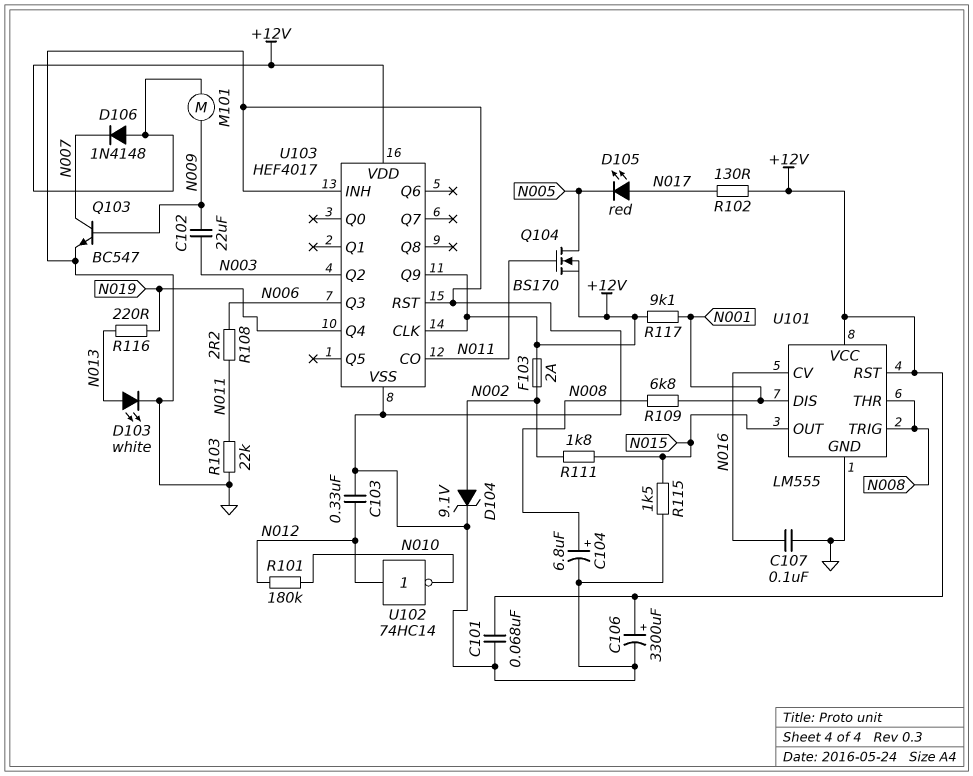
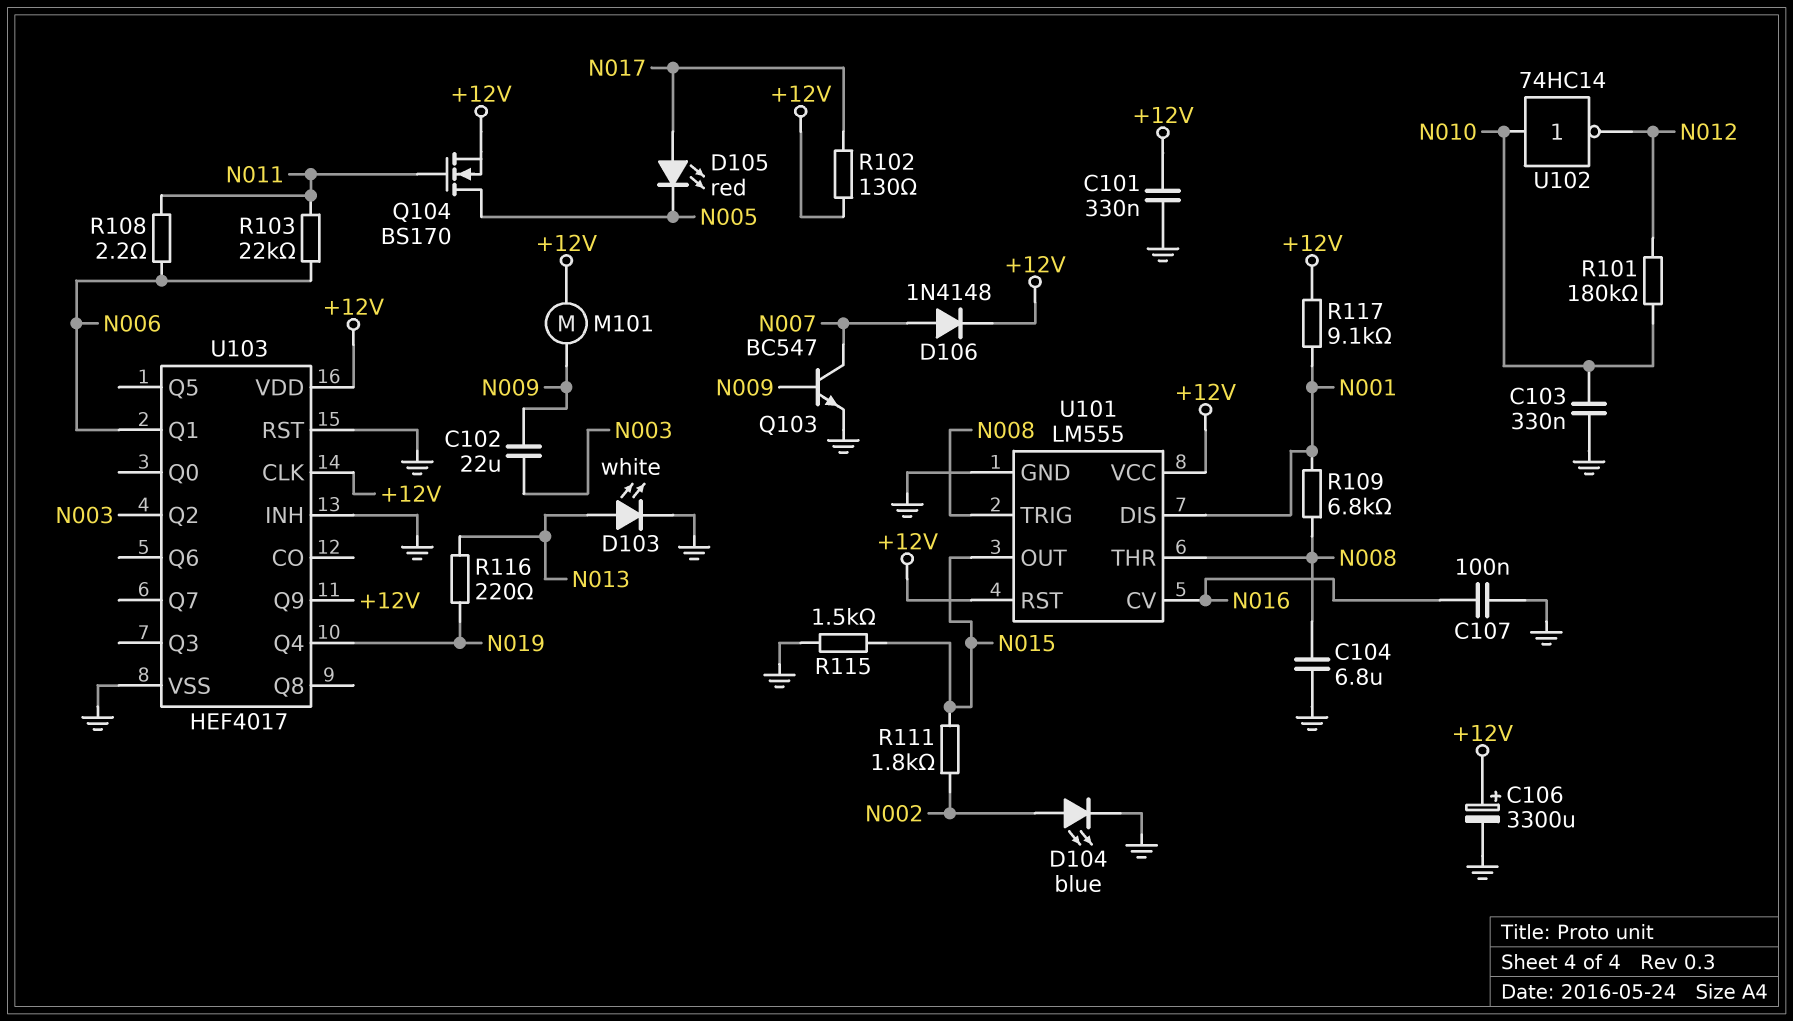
C101: 68nF (+12V, GND) -> 330nF (+12V, GND)
C103: 330nF (GND, N012) -> 330nF (GND, N010)
C104: 6.8uF (plus N008, minus GND) -> 6.8uF (GND, N008)
D104: zener 9.1V (A N002, K GND) -> LED blue (A N002, K GND)
D106: diode 1N4148 (A +12V, K N007) -> diode 1N4148 (A N007, K +12V)
F103: 2A (+12V, N002) -> none
R103: 22k (GND, N011) -> 22k (N006, N011)
U102: NOT 74HC14 (in N012, out N010) -> NOT 74HC14 (in N010, out N012)
U103 pin CO: N011 -> none
U103 pin Q1: none -> N006
U103 pin Q3: N006 -> none

